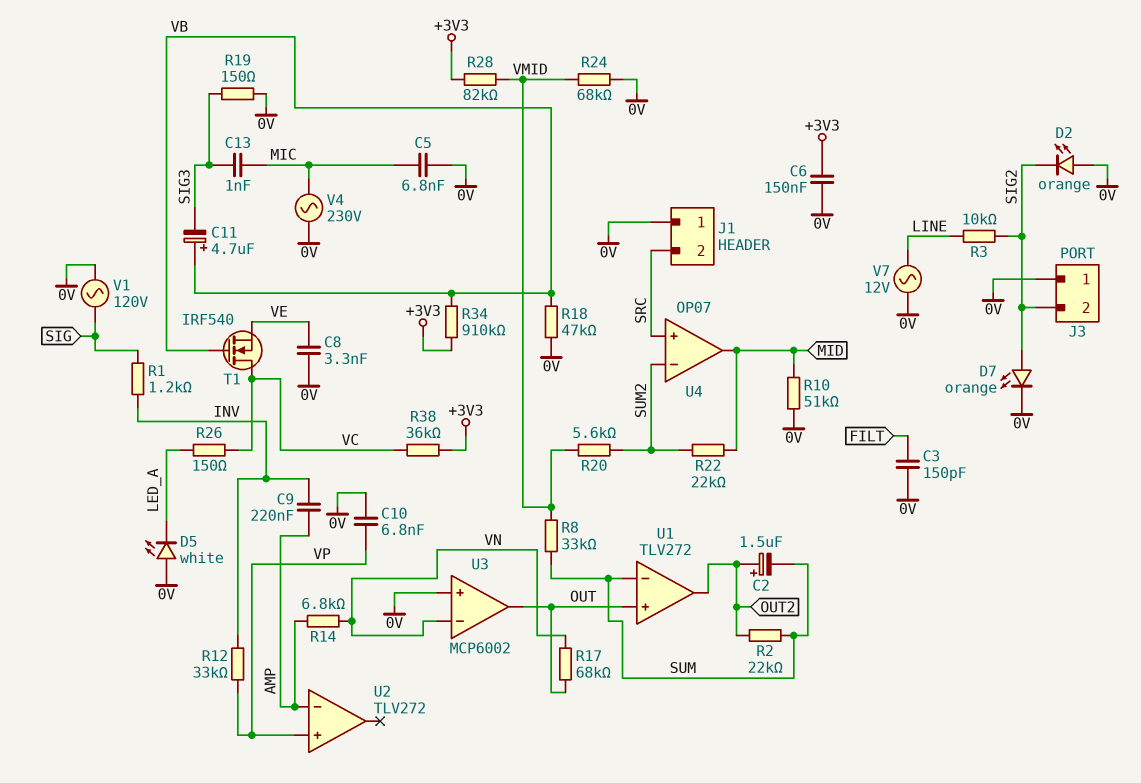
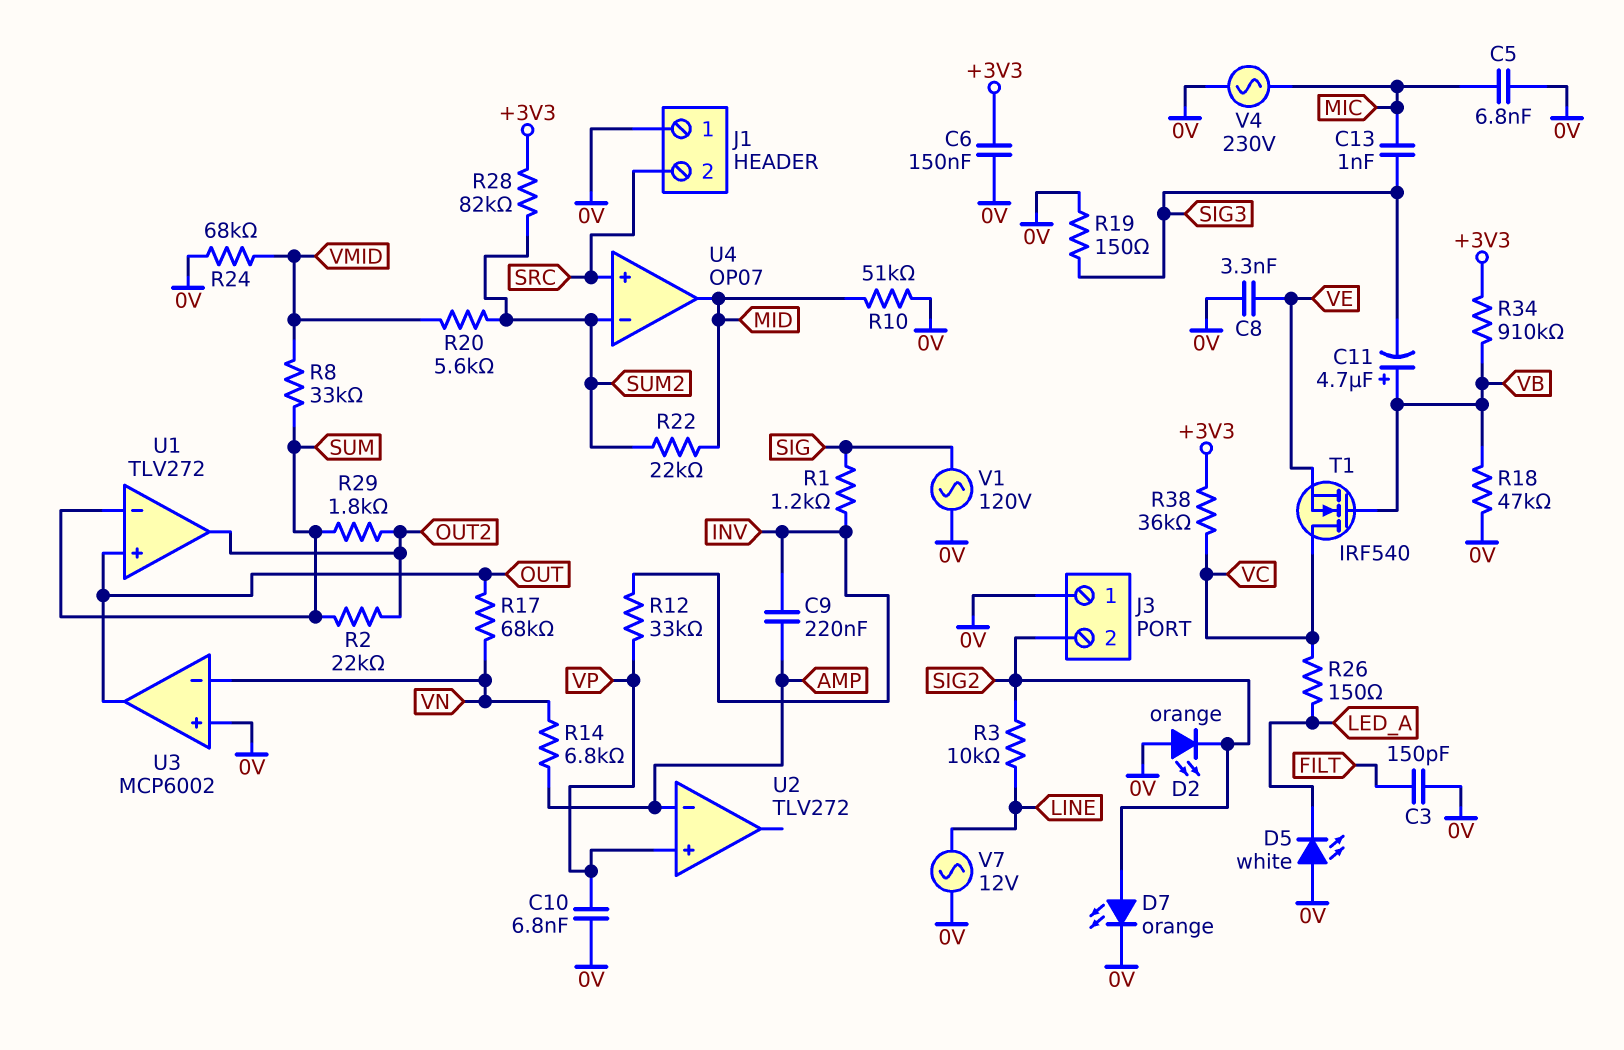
C2: 1.5uF (plus OUT2, minus SUM) -> none
R28: 82k (+3V3, VMID) -> 82k (+3V3, SUM2)
R29: none -> 1.8k (OUT2, SUM)

